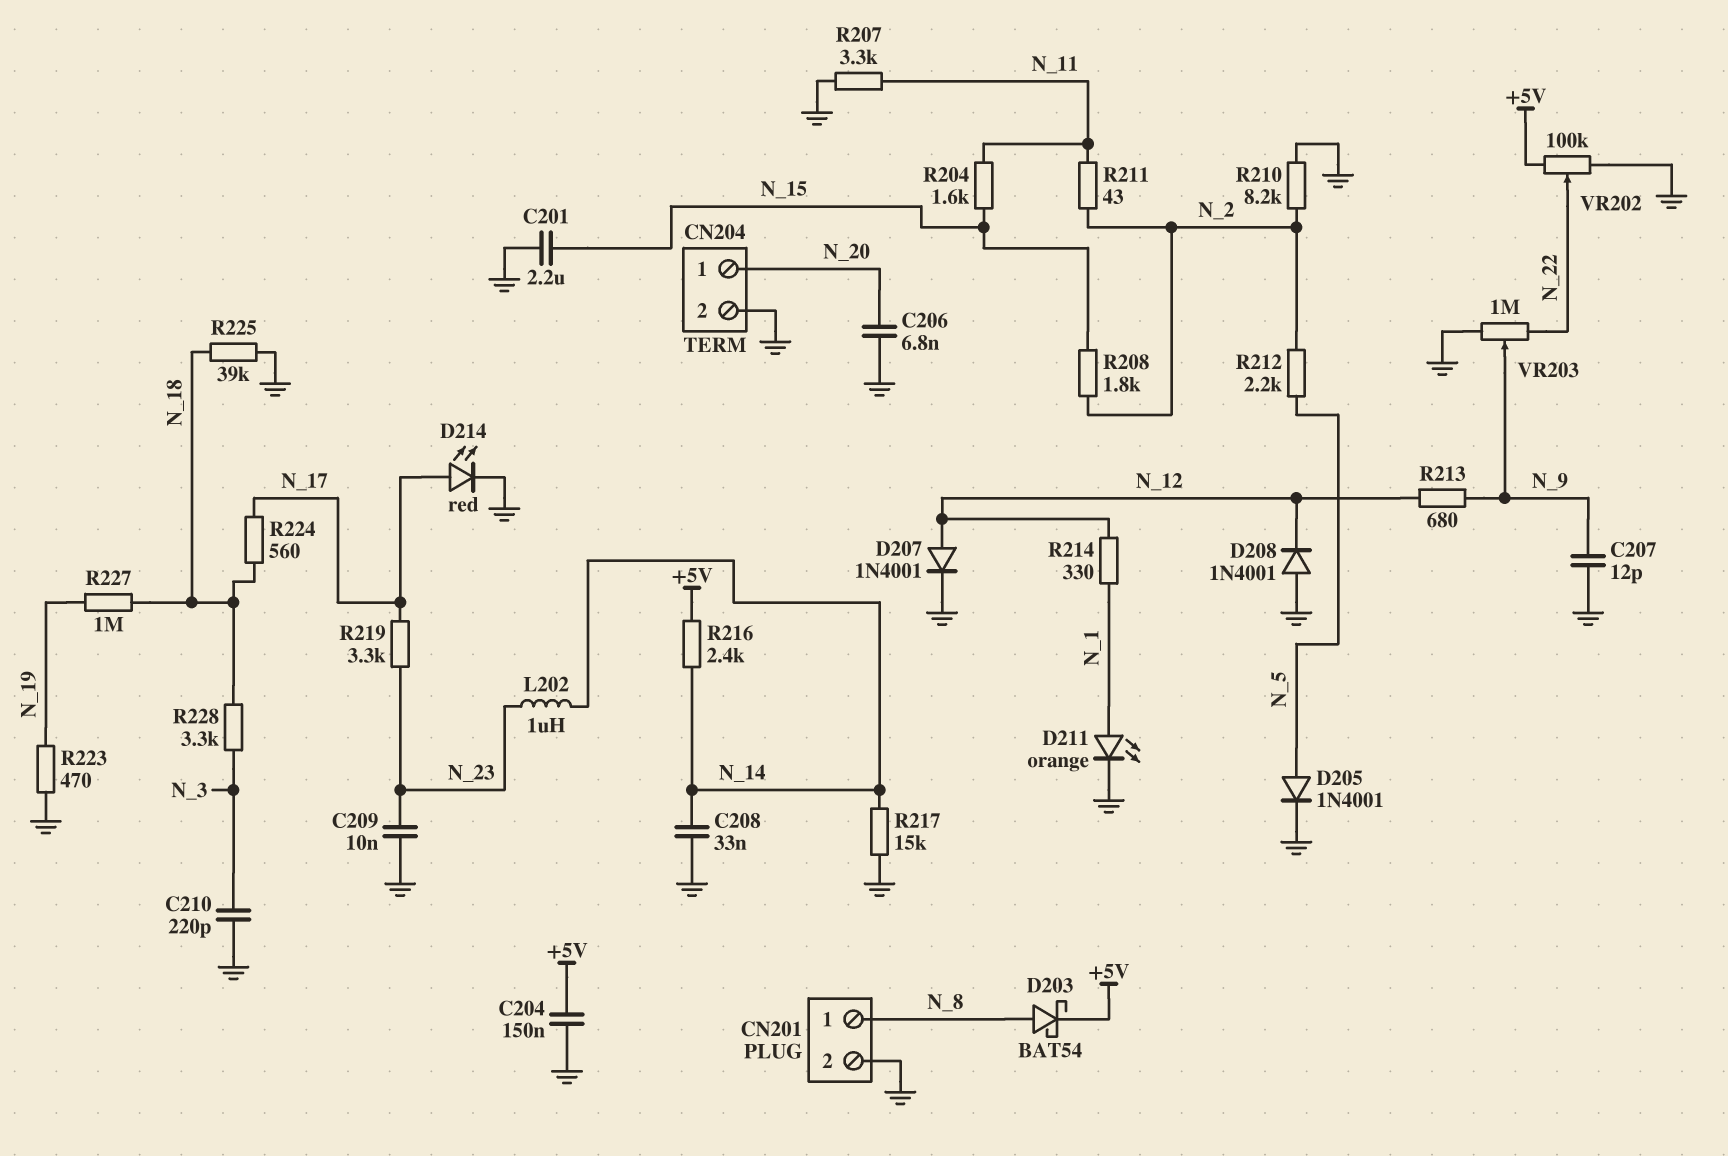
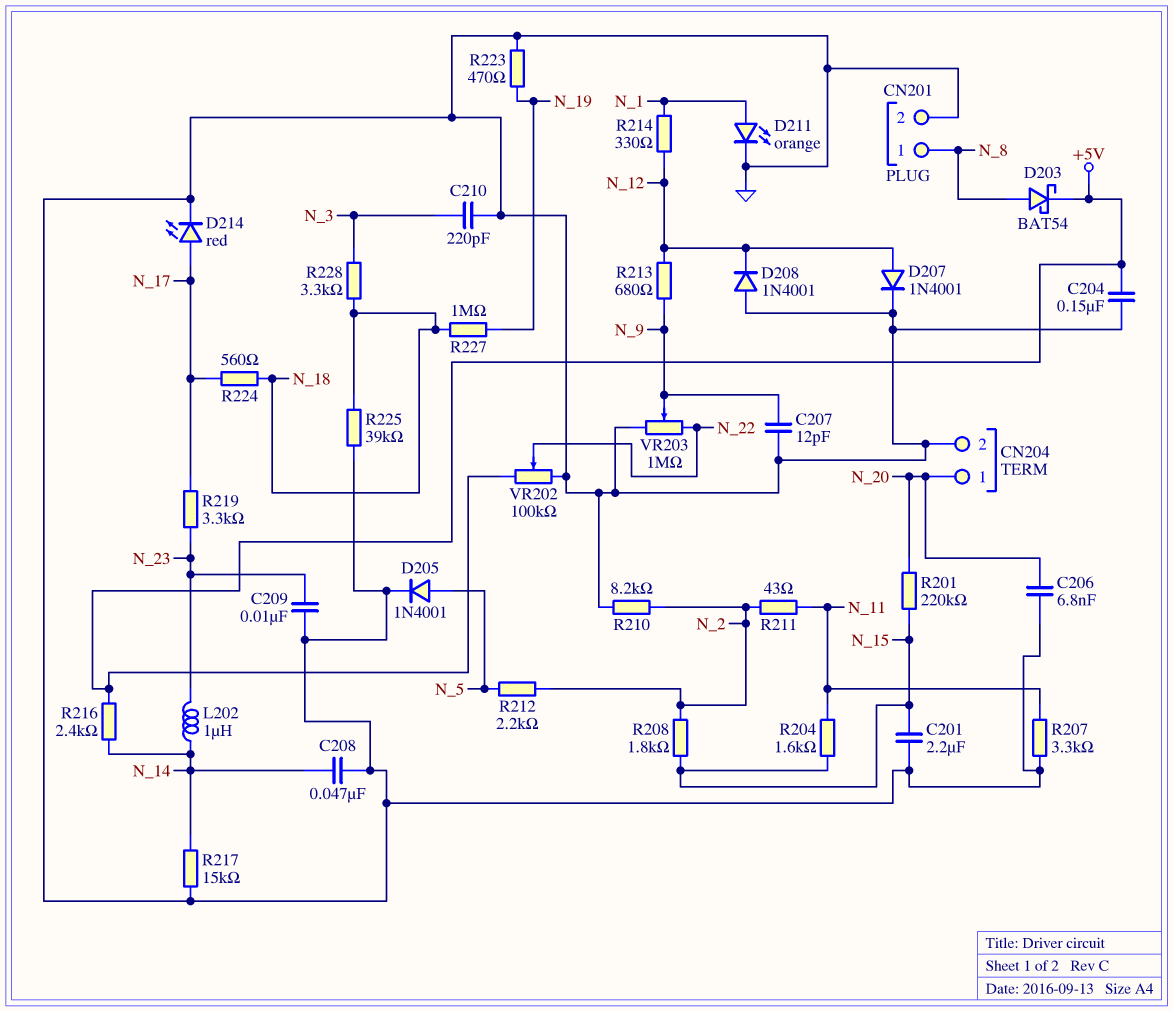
C208: 33nF (GND, N_14) -> 47nF (GND, N_14)
R201: none -> 220k (N_15, N_20)

